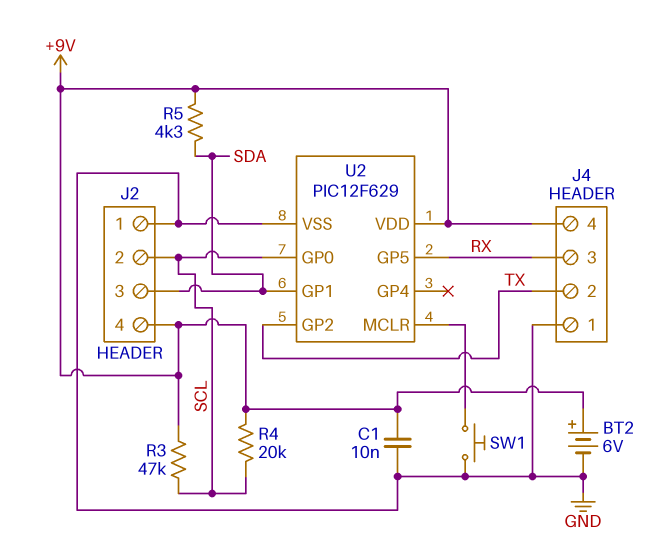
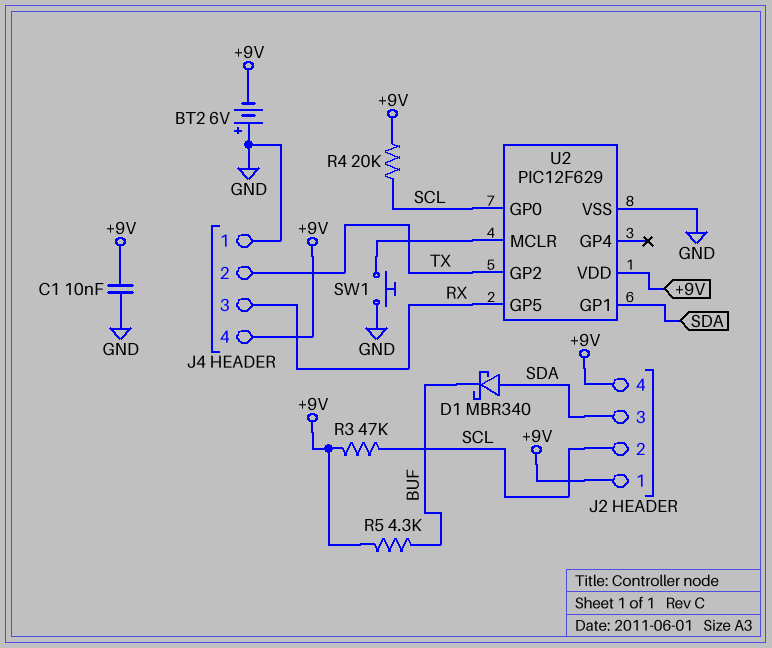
BT2: 6V (plus +9V, minus GND) -> 6V (plus GND, minus +9V)
D1: none -> schottky MBR340 (A SDA, K BUF)
J2 pin 1: GND -> +9V
R5: 4.3k (+9V, SDA) -> 4.3k (+9V, BUF)

